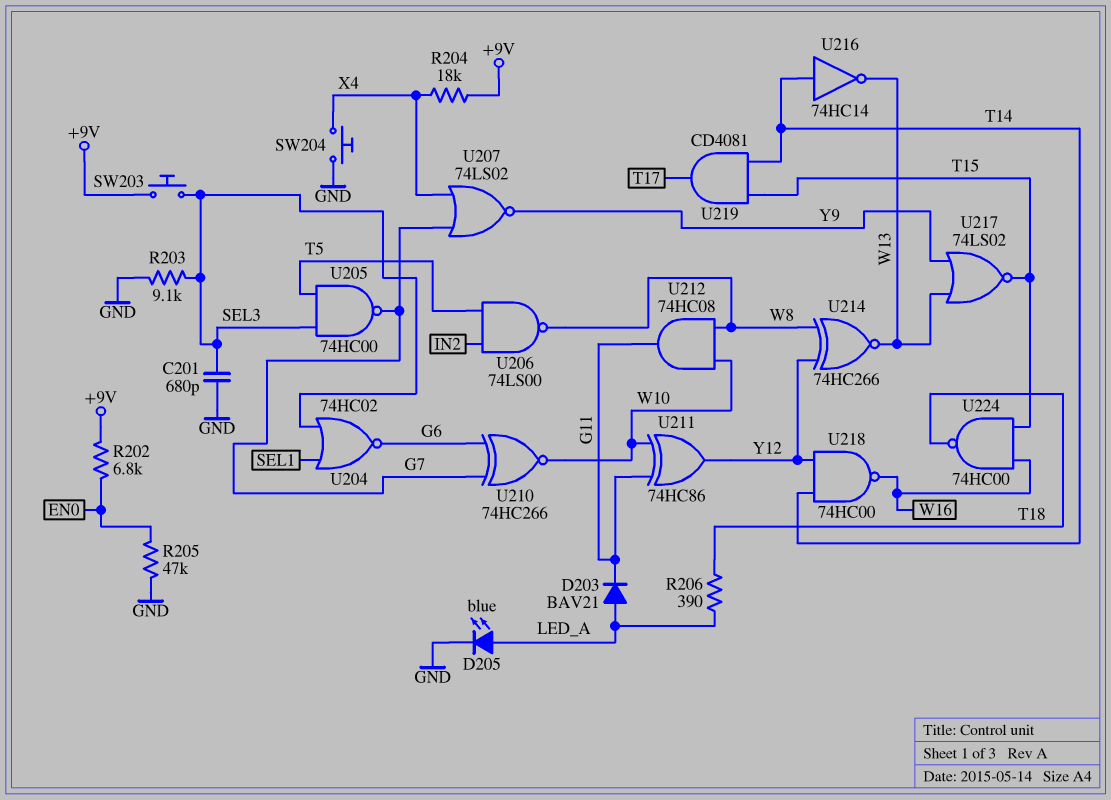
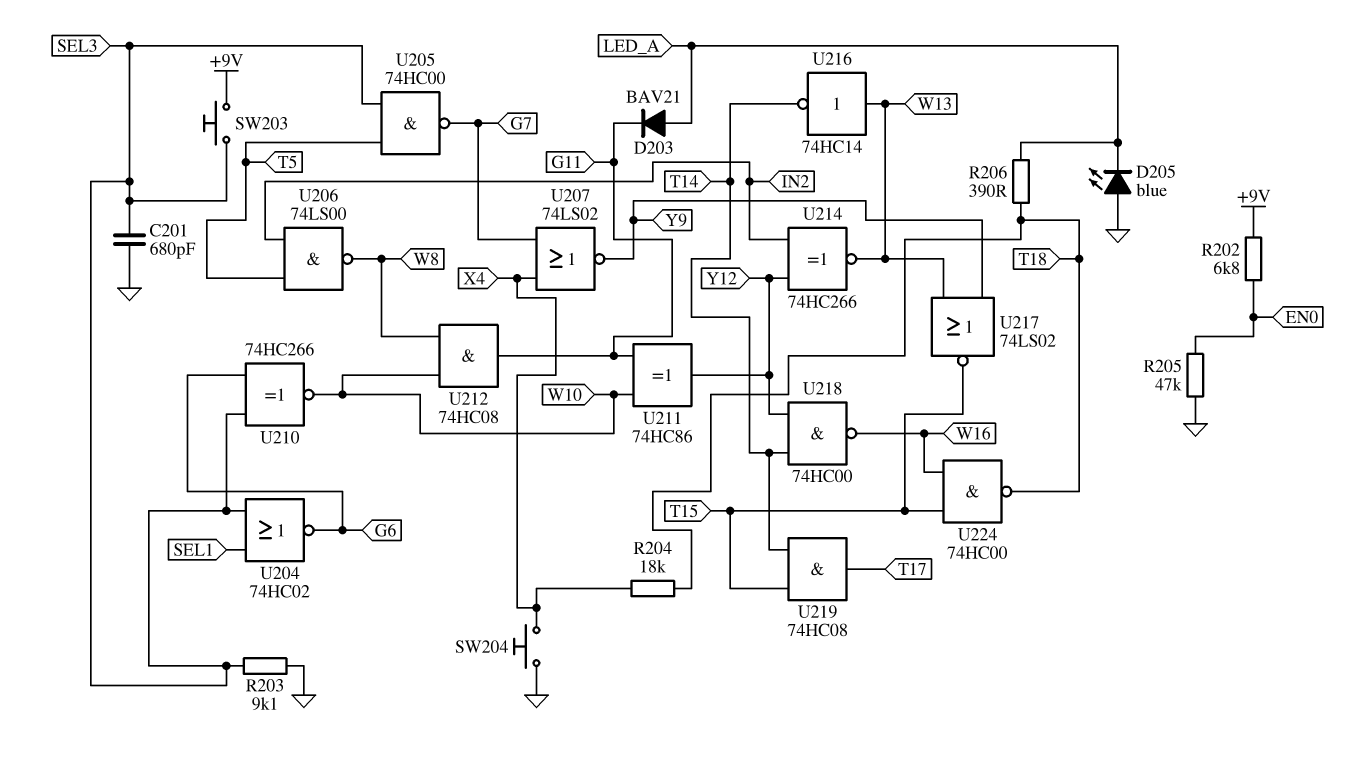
D205: LED blue (A LED_A, K GND) -> LED blue (A GND, K LED_A)
R204: 18k (+9V, X4) -> 18k (T18, X4)
U210: XNOR 74HC266 (in G6, in G7, out W10) -> XNOR 74HC266 (in G6, in SEL3, out W10)
U214: XNOR 74HC266 (in W8, in Y12, out W13) -> XNOR 74HC266 (in IN2, in Y12, out W13)
U216: NOT 74HC14 (in T14, out W13) -> NOT 74HC14 (in W13, out T14)
U219: AND CD4081 (in T14, in T15, out T17) -> AND 74HC08 (in T14, in T15, out T17)

